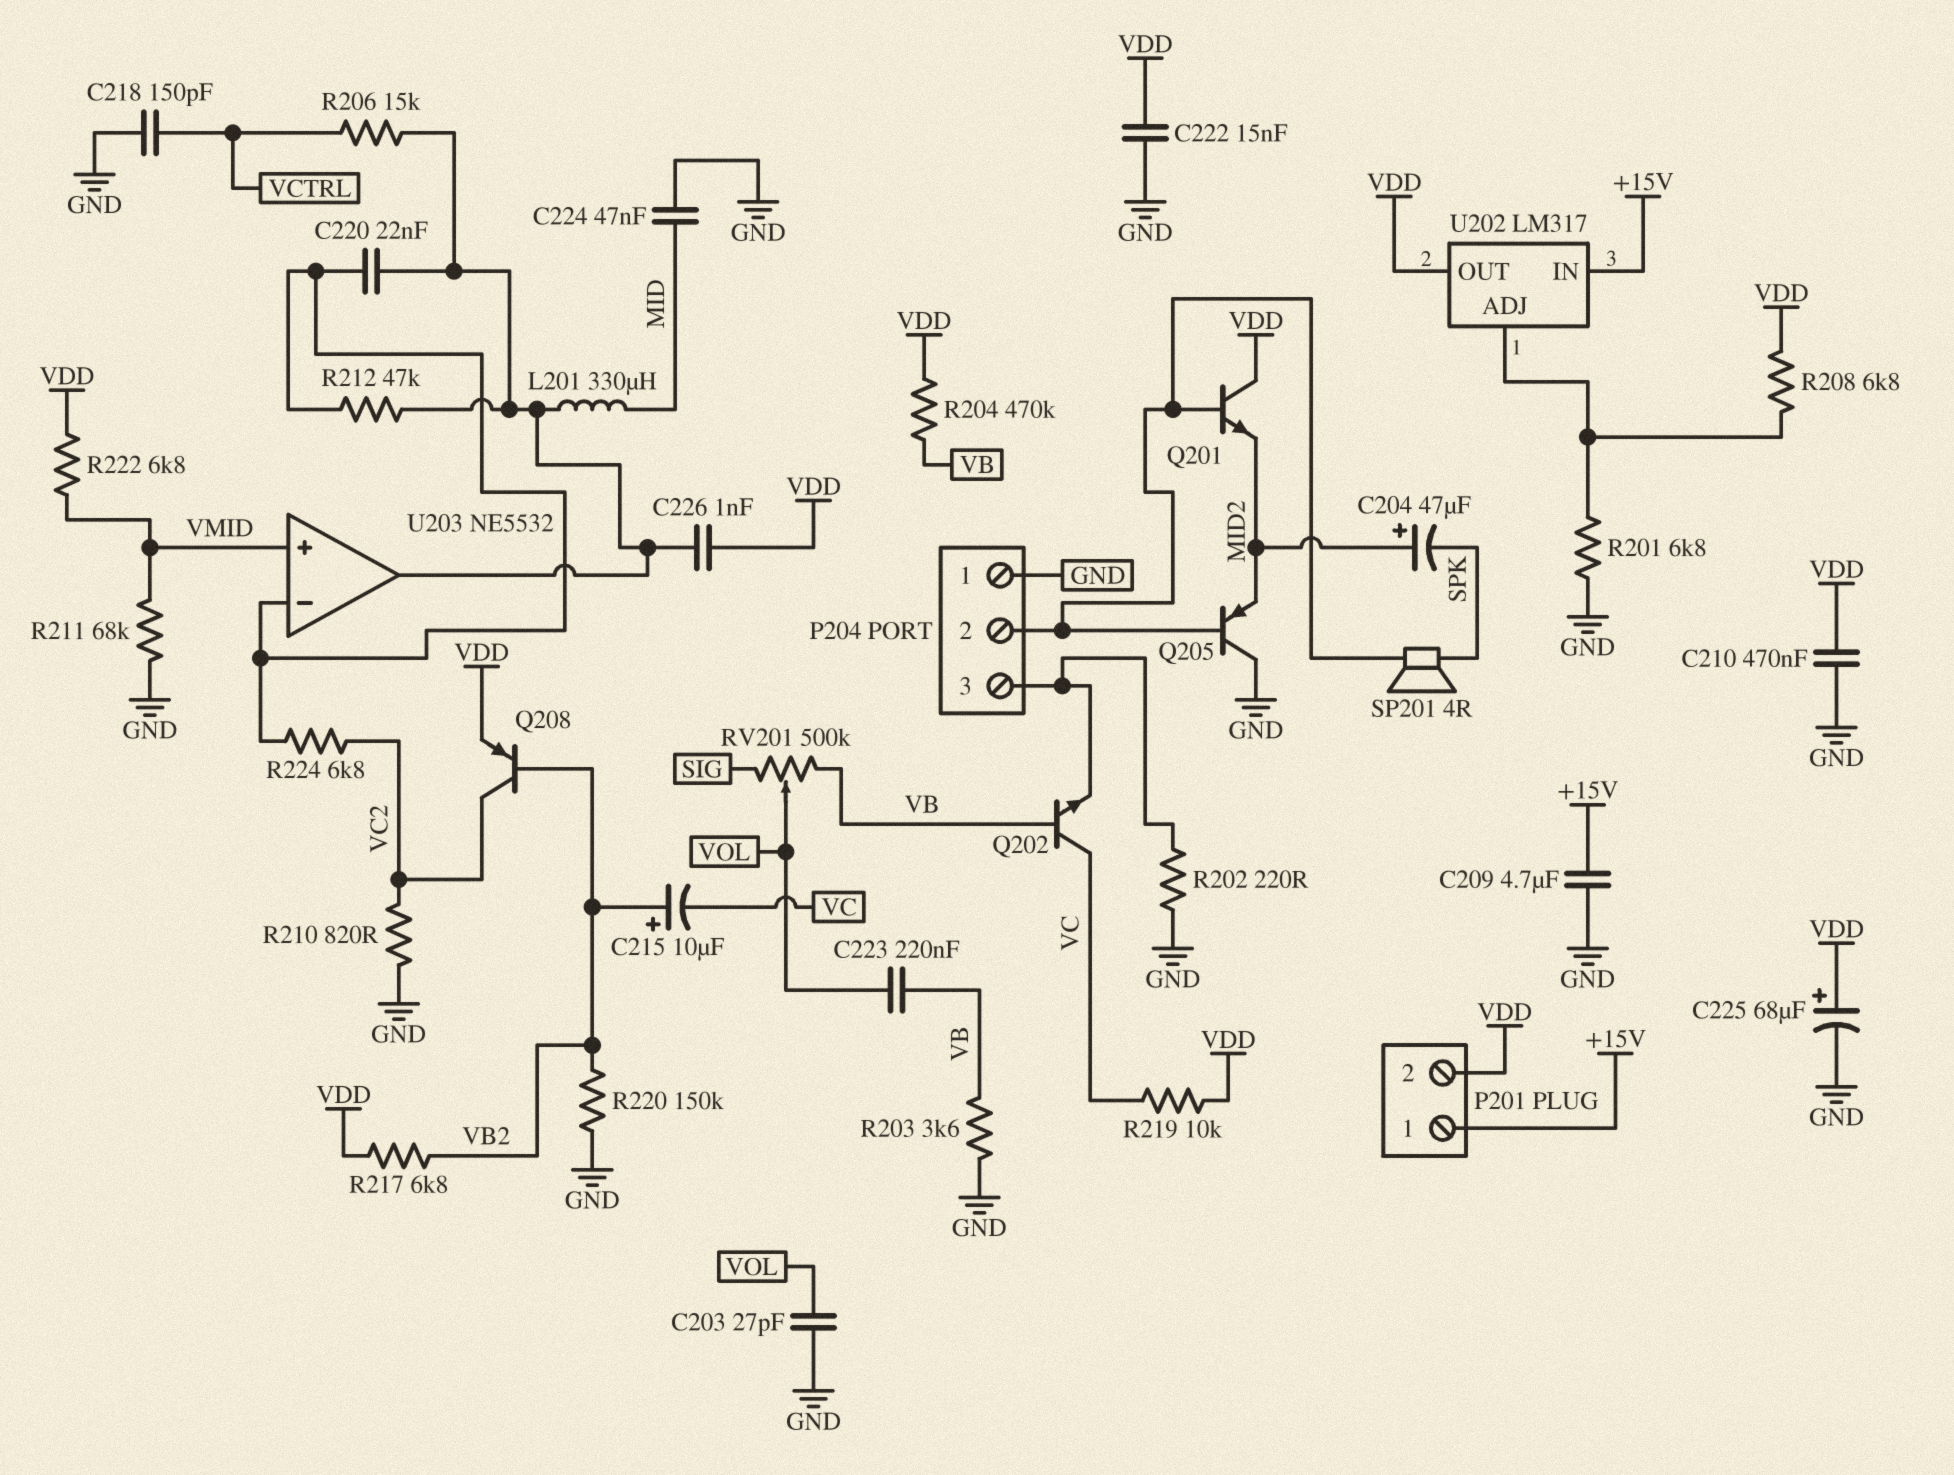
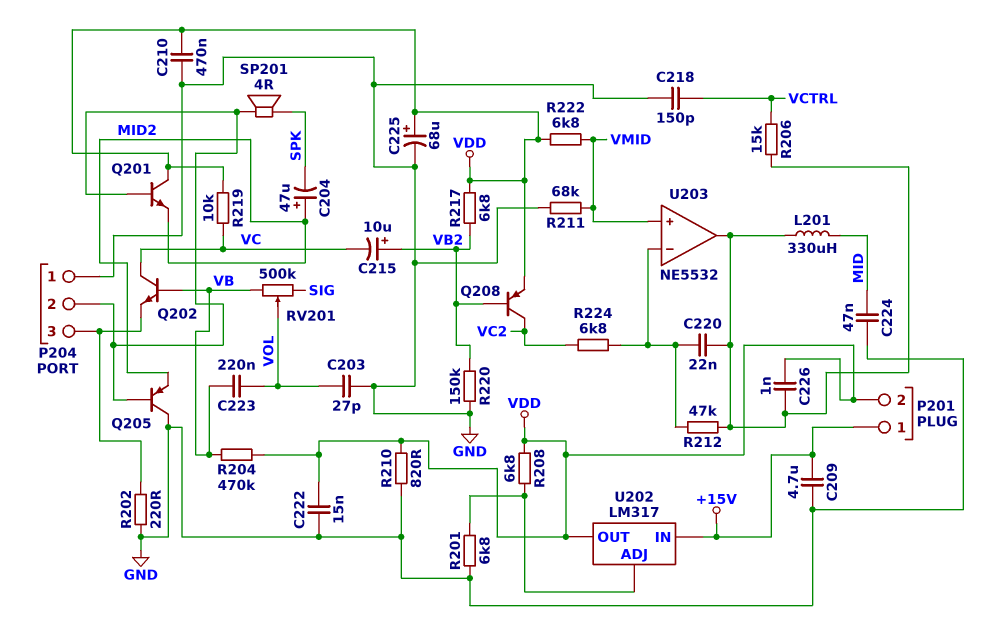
R203: 3.6k (GND, VB) -> none
R210: 820 (GND, VC2) -> 820 (GND, VDD)

